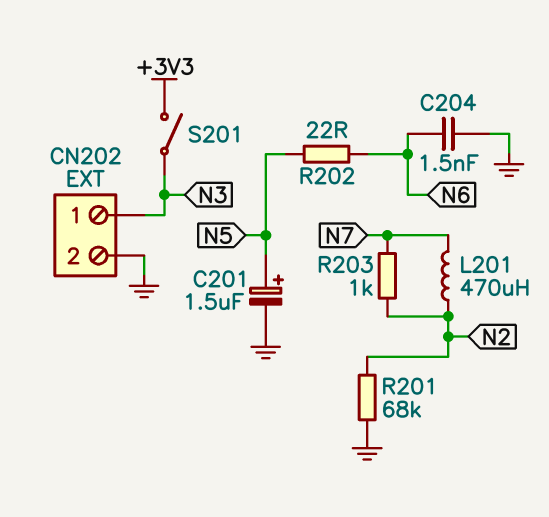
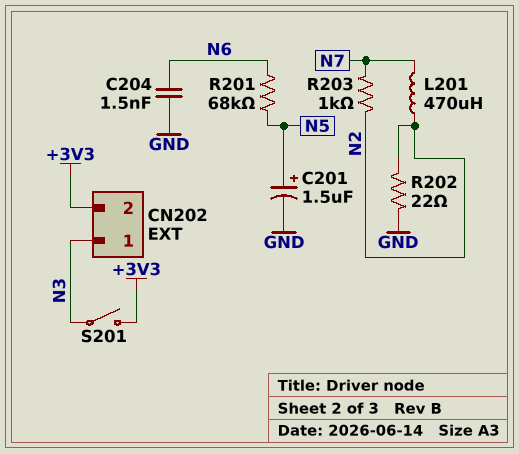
CN202 pin 2: GND -> +3V3
R201: 68k (GND, N2) -> 68k (N5, N6)
R202: 22 (N5, N6) -> 22 (GND, N2)

